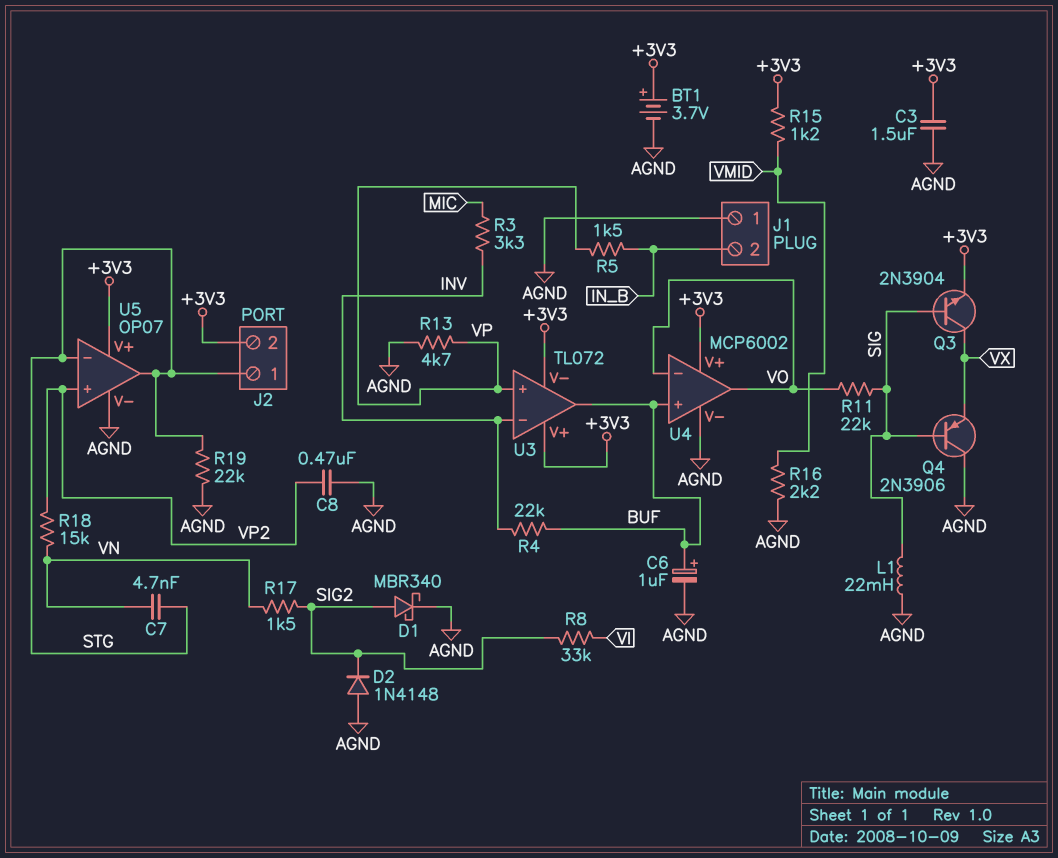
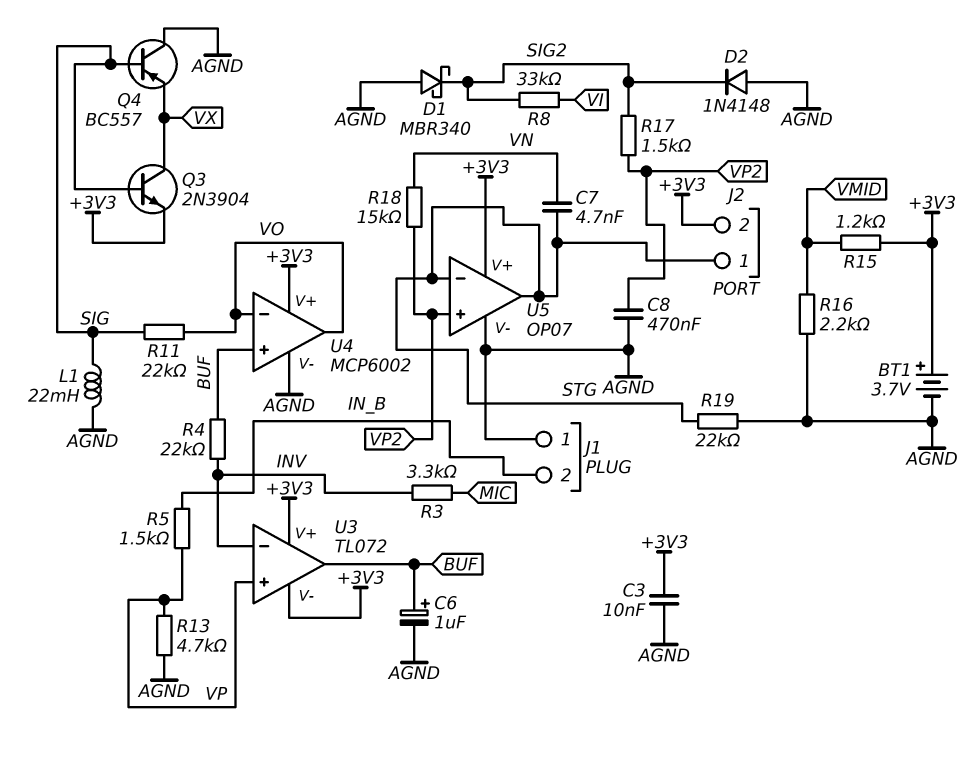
C3: 1.5uF (+3V3, AGND) -> 10nF (+3V3, AGND)
D1: schottky MBR340 (A SIG2, K AGND) -> schottky MBR340 (A AGND, K SIG2)
Q4: PNP 2N3906 (B SIG, C AGND, E VX) -> PNP BC557 (B SIG, C AGND, E VX)
R17: 1.5k (SIG2, VN) -> 1.5k (SIG2, VP2)

